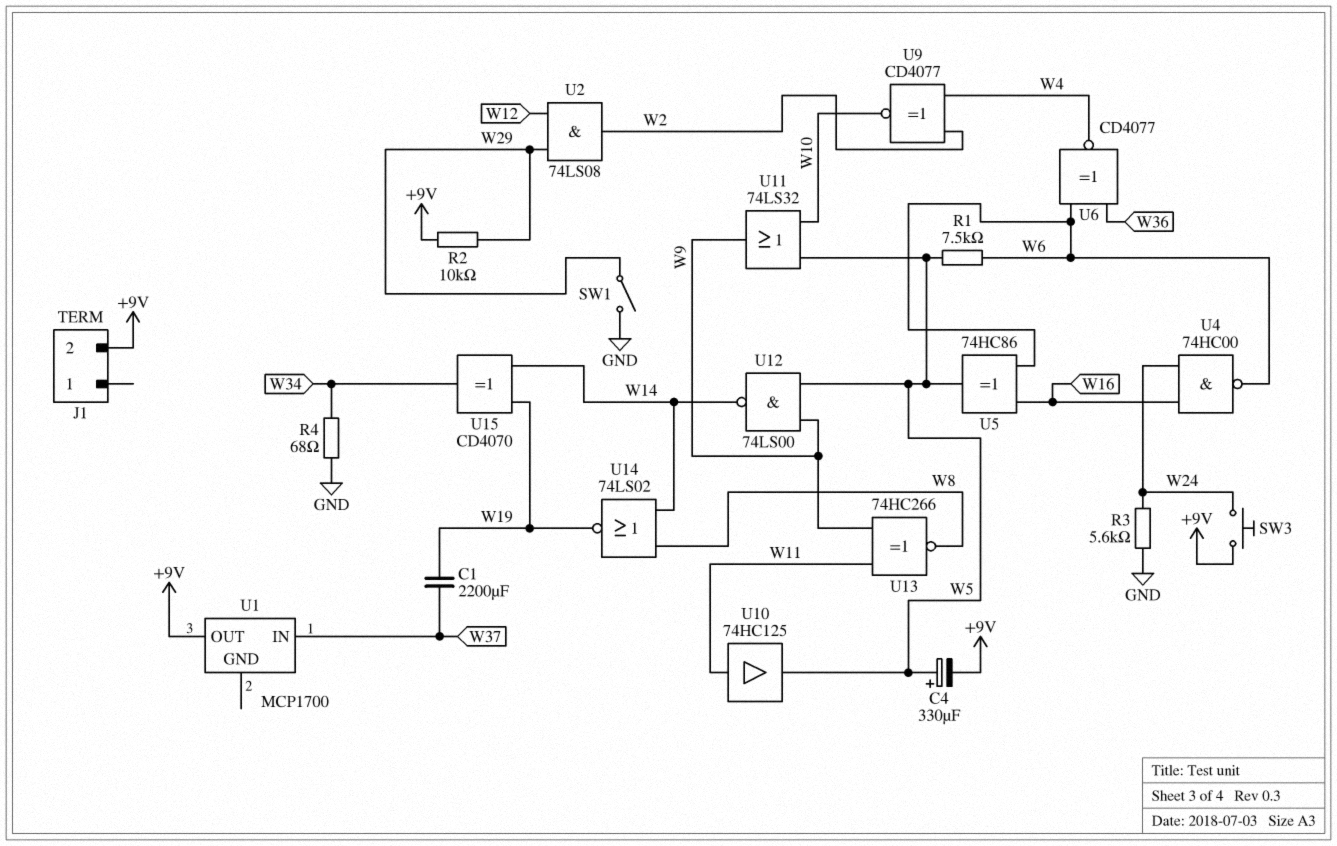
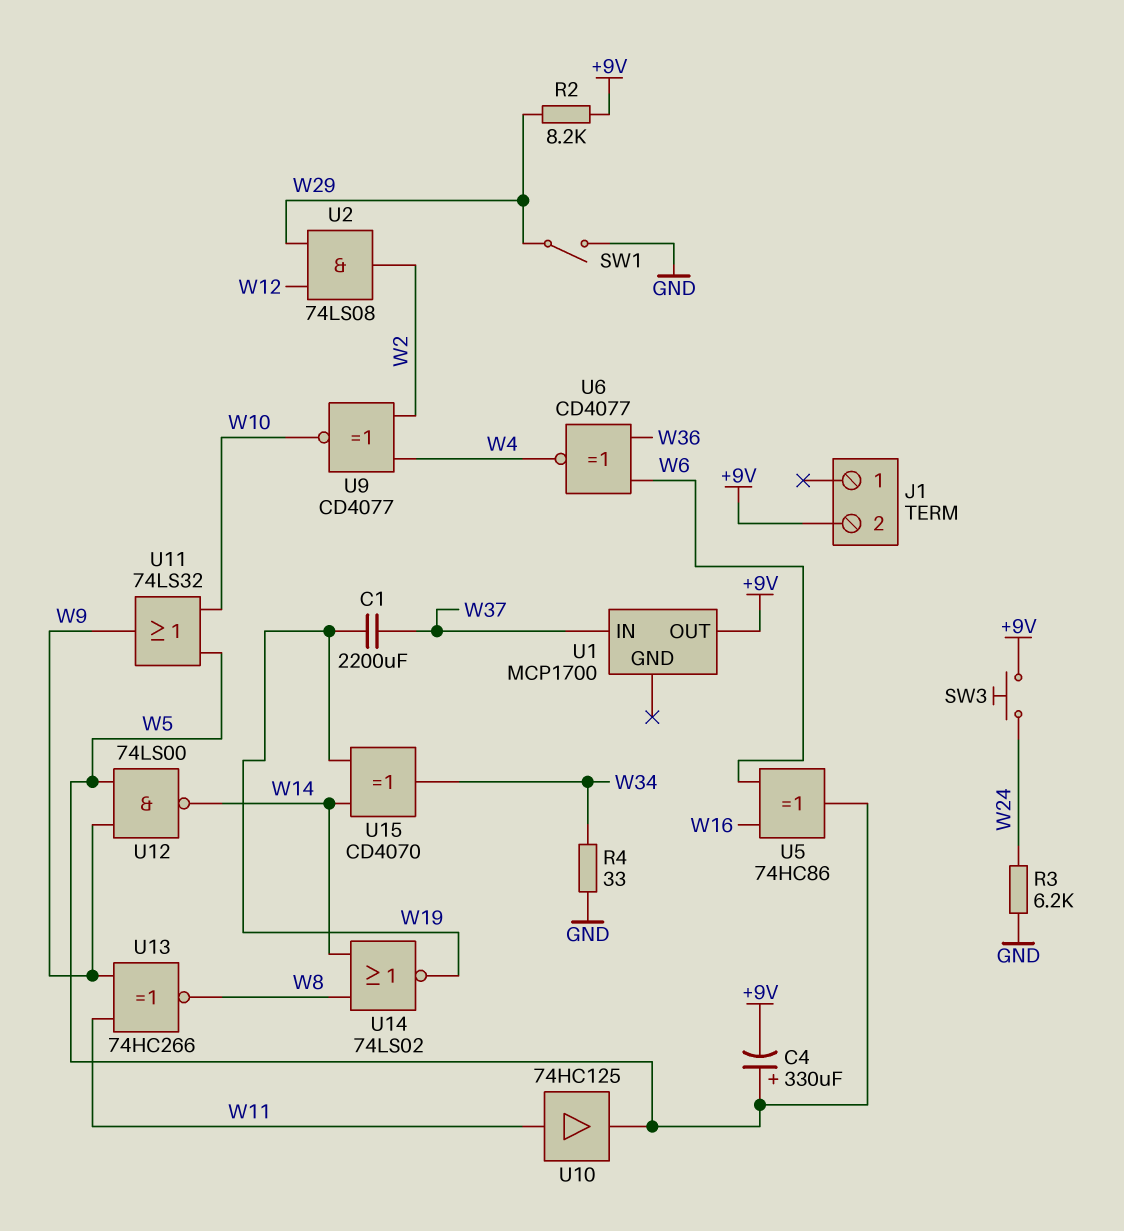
R1: 7.5k (W5, W6) -> none
R2: 10k (+9V, W29) -> 8.2k (+9V, W29)
R3: 5.6k (GND, W24) -> 6.2k (GND, W24)
R4: 68 (GND, W34) -> 33 (GND, W34)
U4: NAND 74HC00 (in W16, in W24, out W6) -> none

